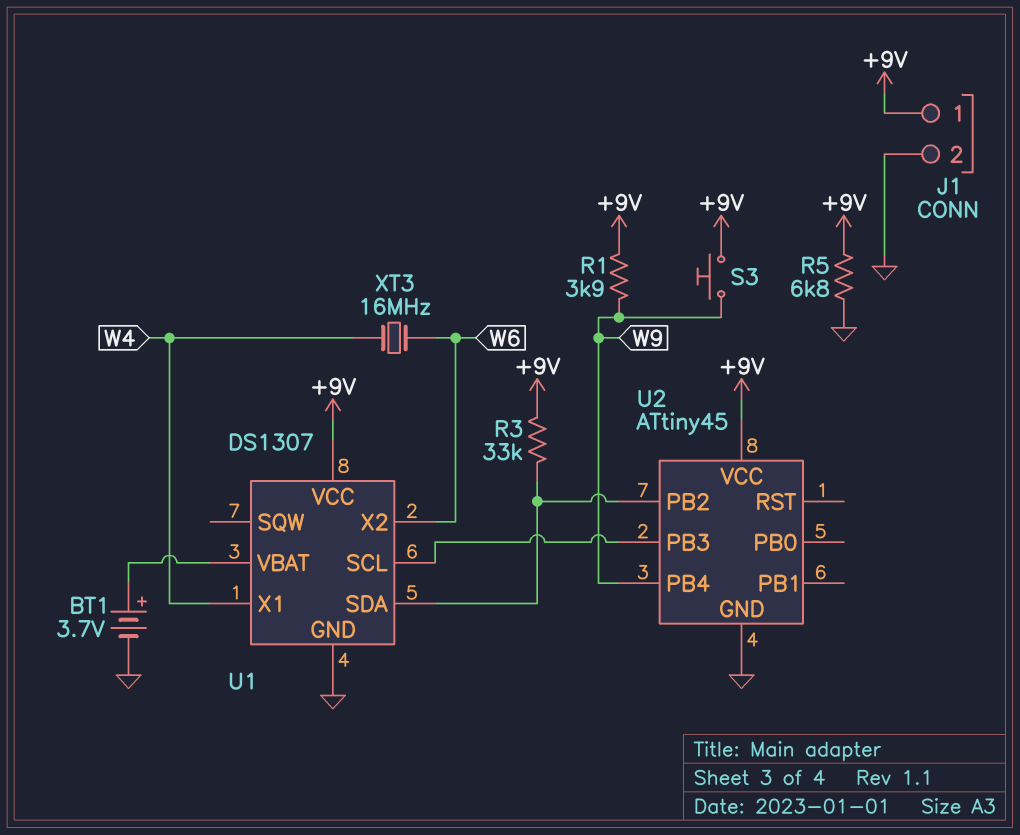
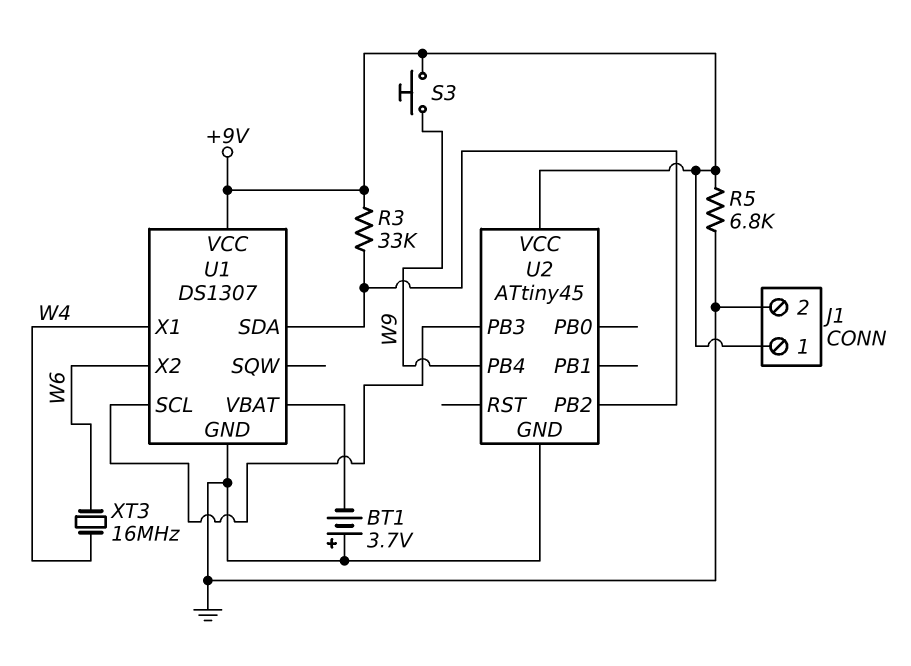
BT1: 3.7V (plus U1/VBAT, minus GND) -> 3.7V (plus GND, minus U1/VBAT)
R1: 3.9k (+9V, W9) -> none

